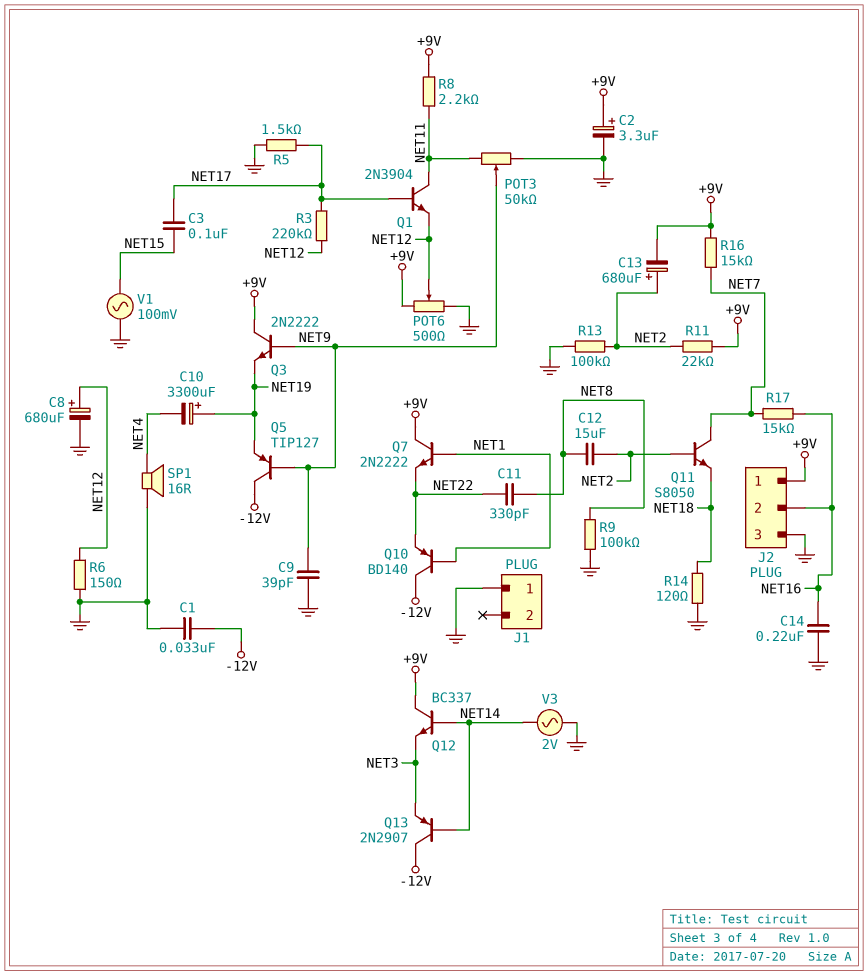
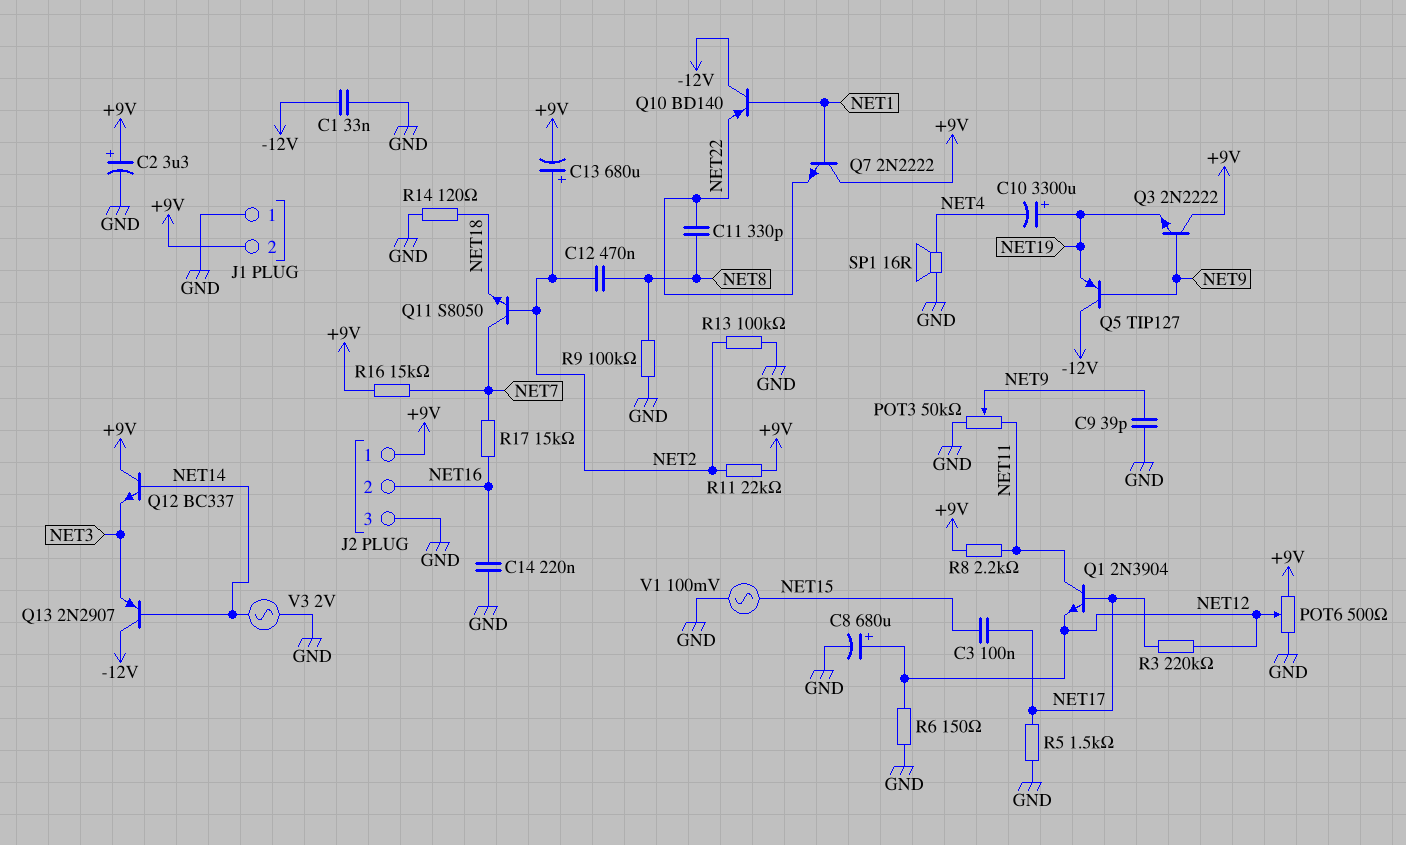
C12: 15uF (NET2, NET8) -> 470nF (NET2, NET8)
J1 pin 2: none -> +9V

